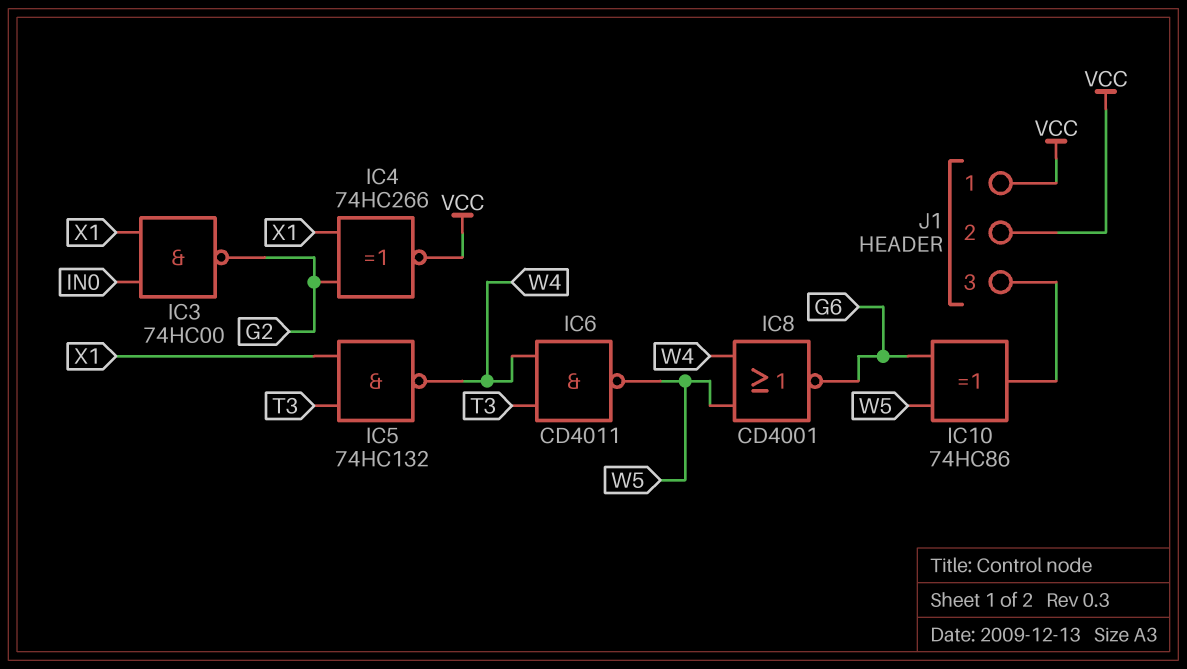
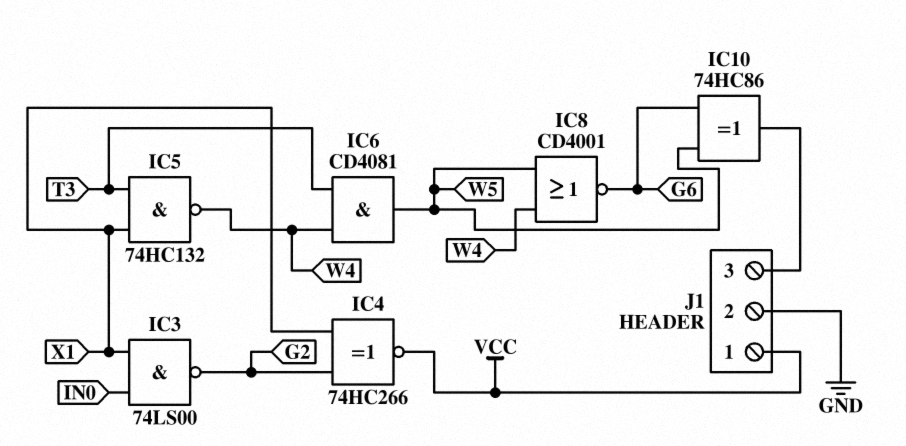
IC3: NAND 74HC00 (in IN0, in X1, out G2) -> NAND 74LS00 (in IN0, in X1, out G2)
IC6: NAND CD4011 (in T3, in W4, out W5) -> AND CD4081 (in T3, in W4, out W5)
J1 pin 2: VCC -> GND

